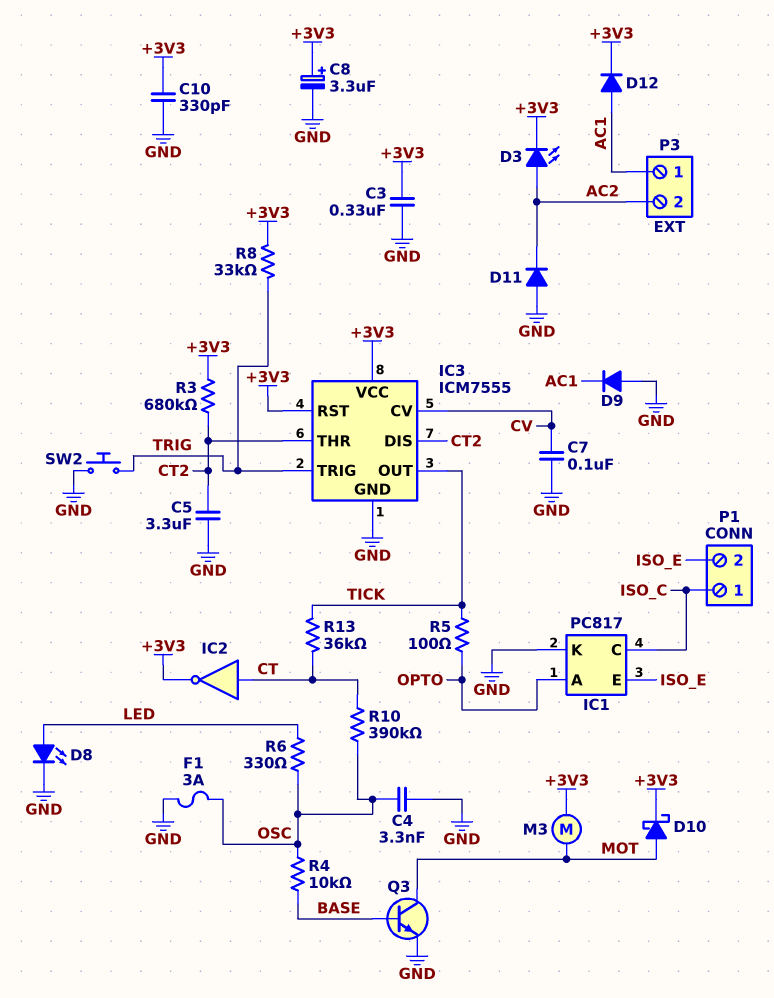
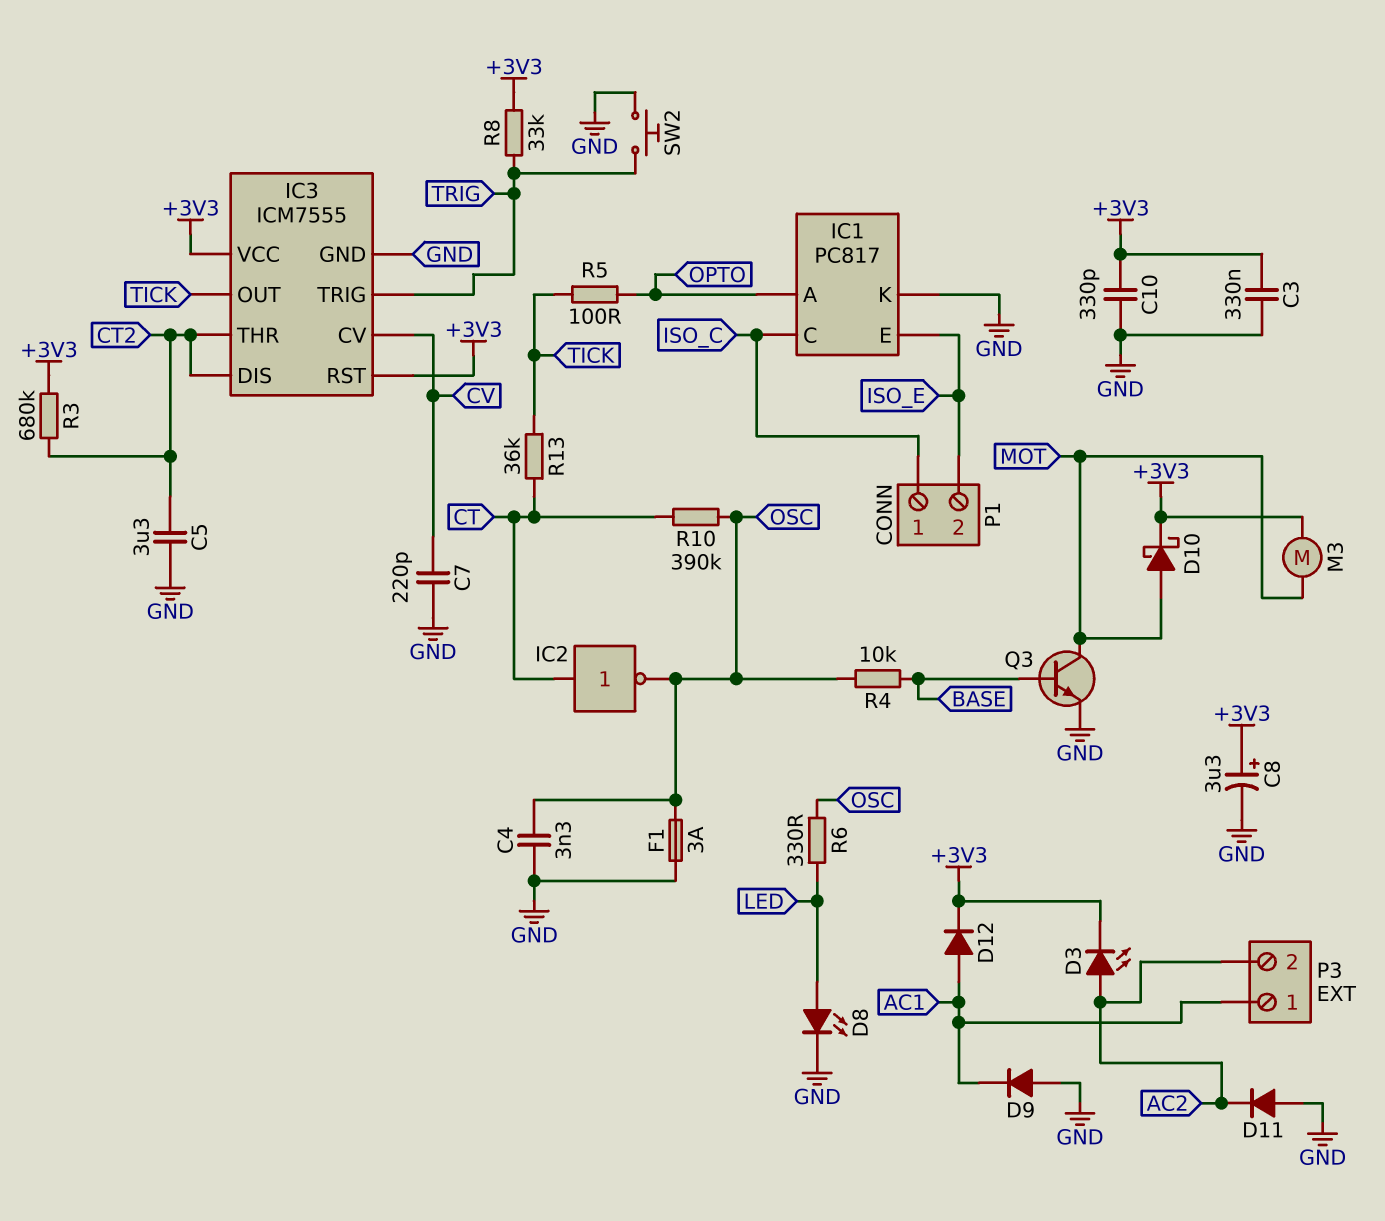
C7: 100nF (CV, GND) -> 220pF (CV, GND)
IC2: NOT (in CT, out +3V3) -> NOT (in CT, out OSC)

